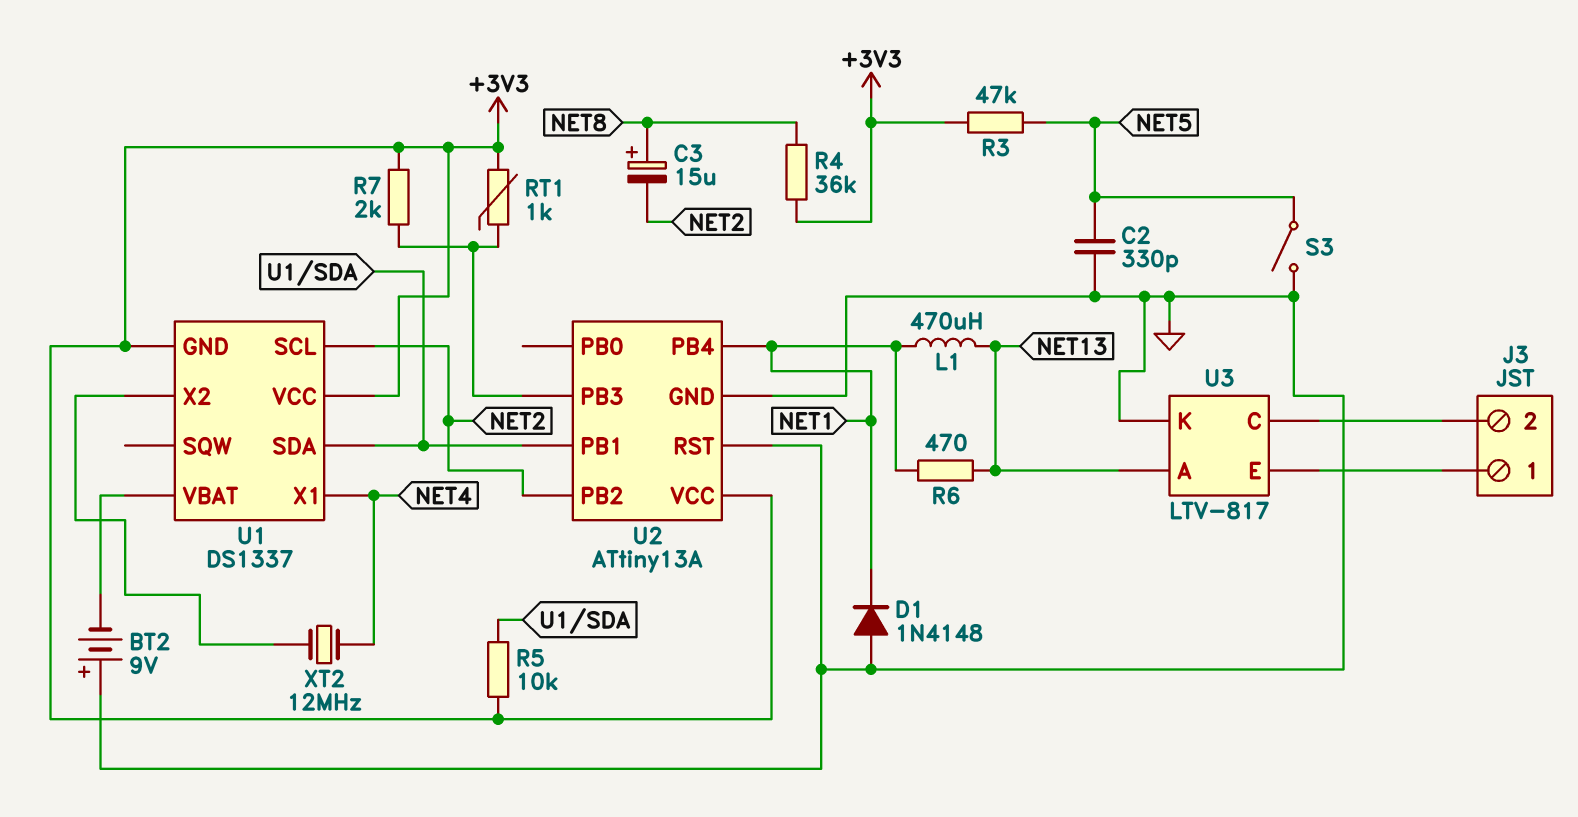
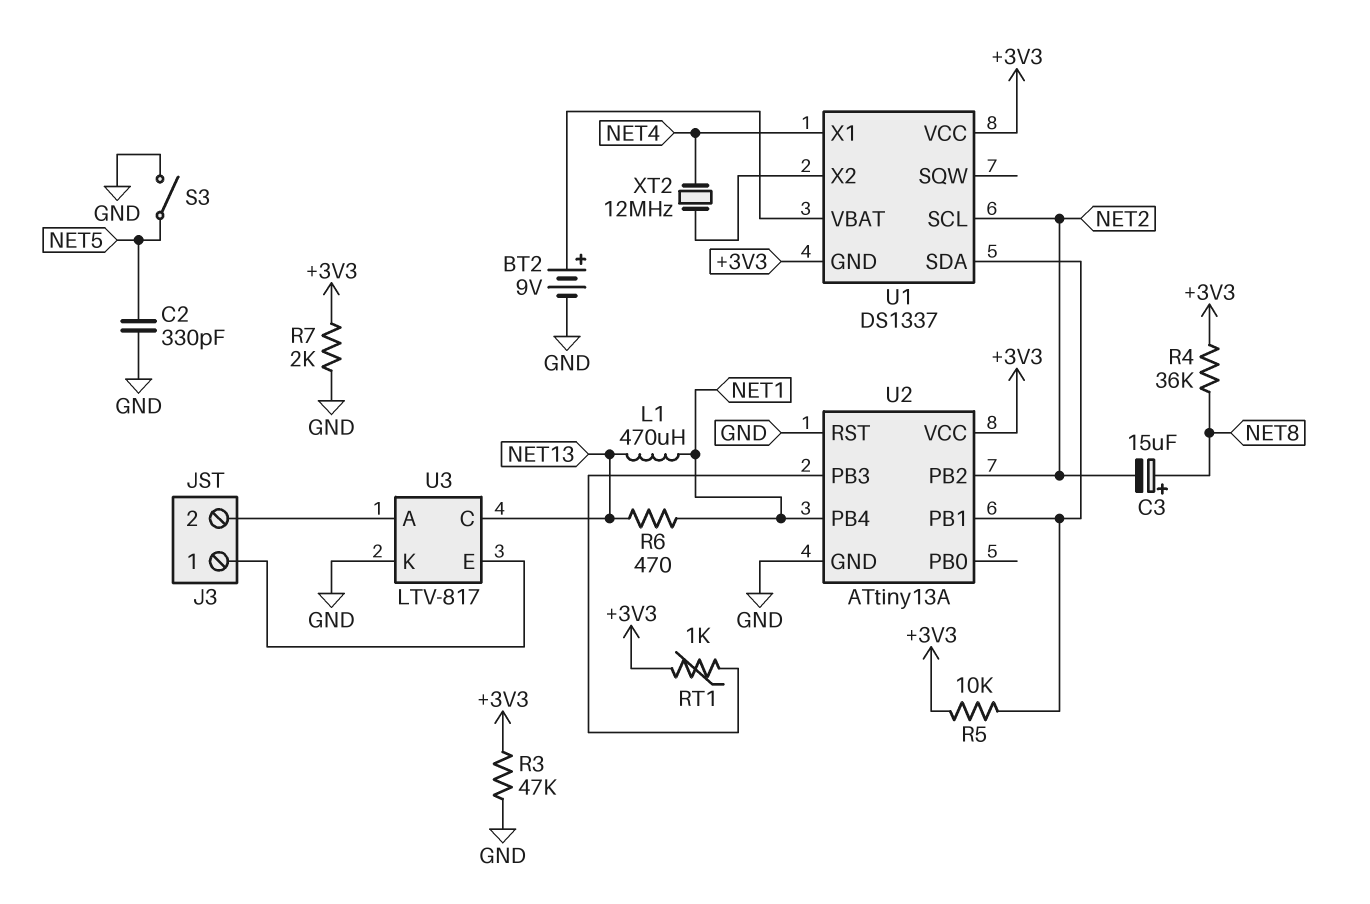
BT2: 9V (plus GND, minus U1/VBAT) -> 9V (plus U1/VBAT, minus GND)
D1: diode 1N4148 (A GND, K NET1) -> none
R3: 47k (+3V3, NET5) -> 47k (+3V3, GND)
R7: 2k (+3V3, U2/PB3) -> 2k (+3V3, GND)
U3 pin A: NET13 -> J3/2
U3 pin C: J3/2 -> NET13

